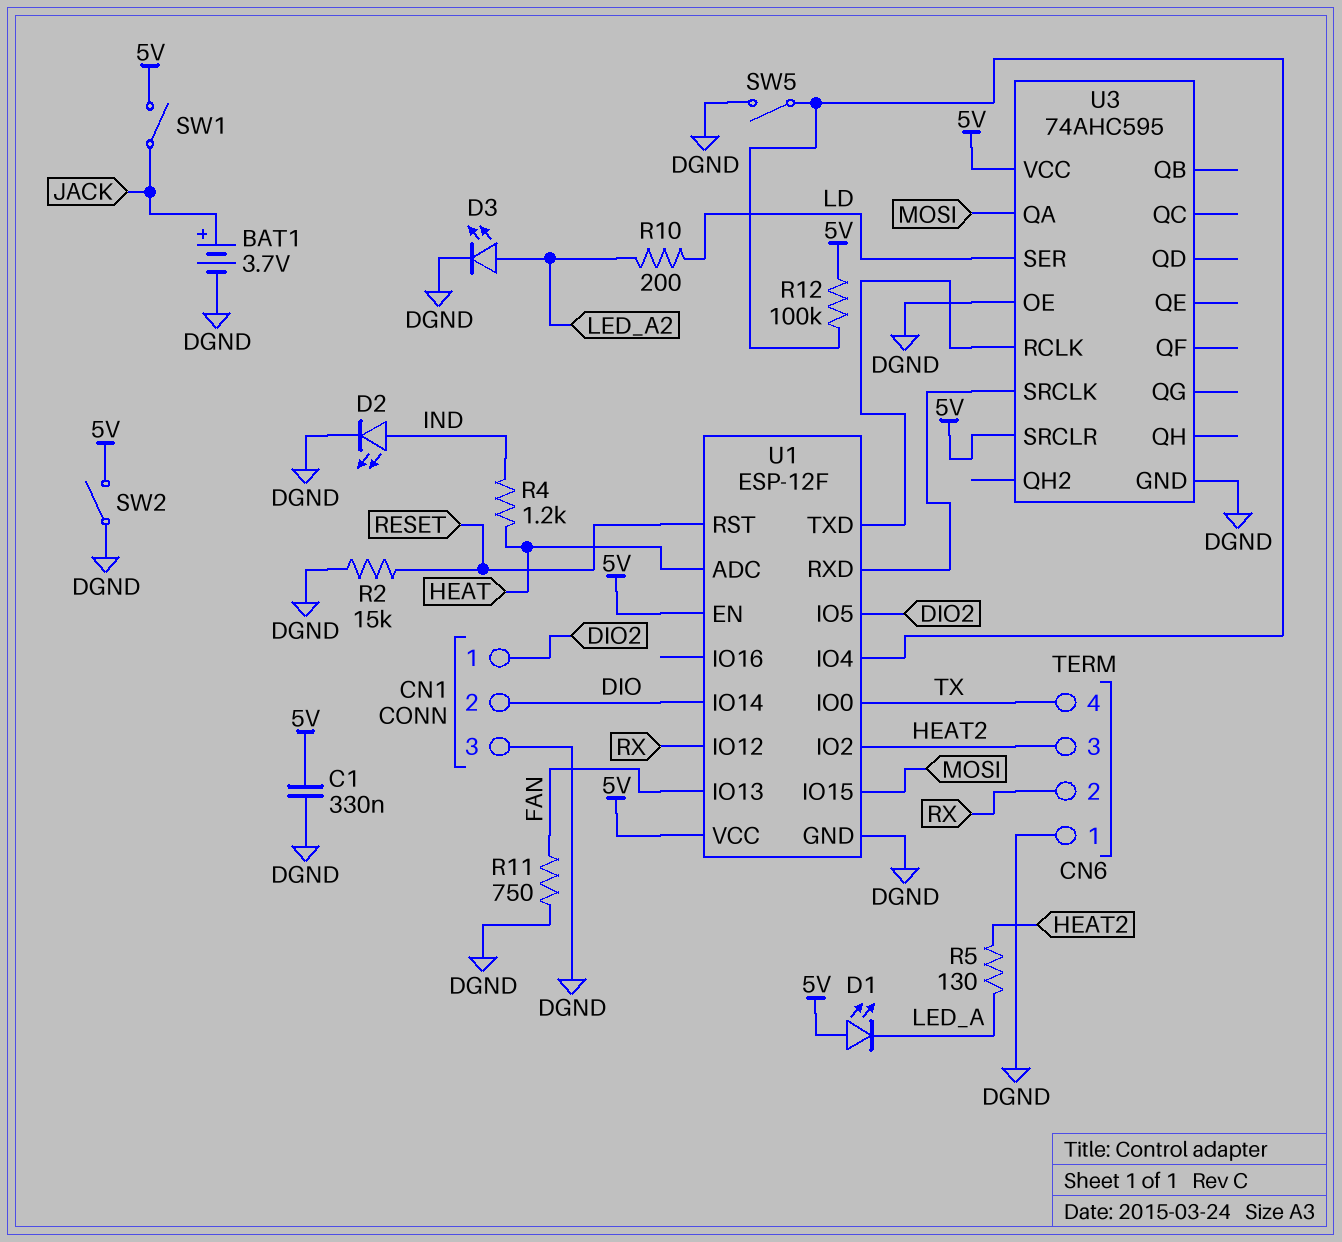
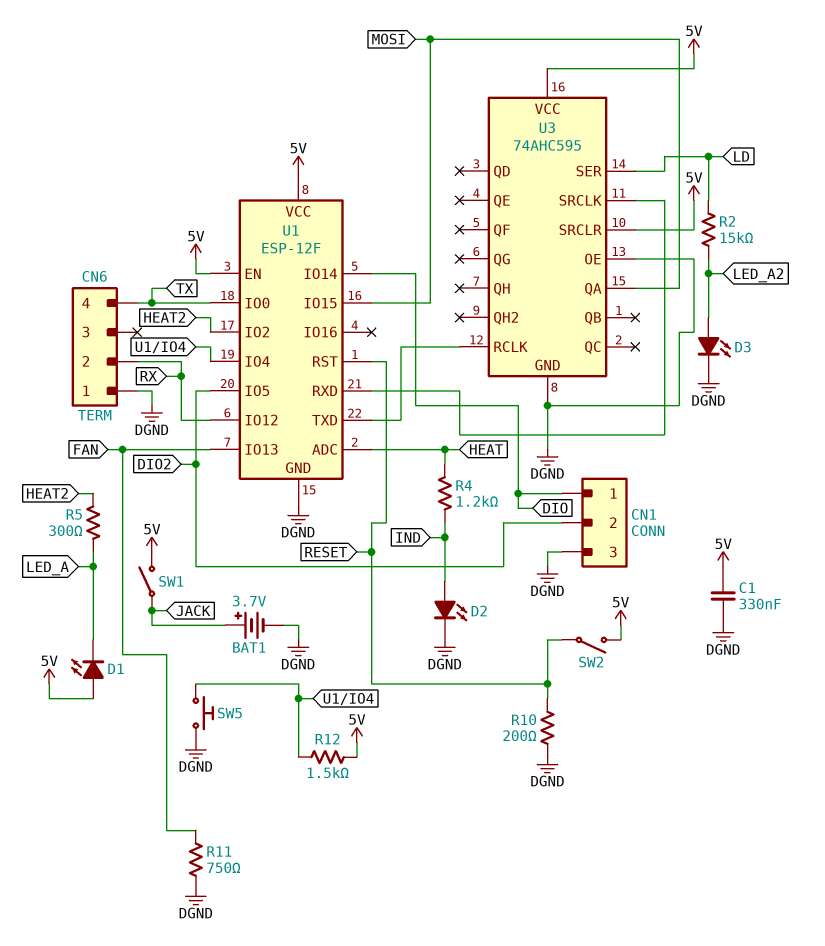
CN1 pin 1: DIO2 -> DIO
CN1 pin 2: DIO -> DIO2
CN6 pin 3: HEAT2 -> none
R2: 15k (DGND, RESET) -> 15k (LD, LED_A2)
R5: 130 (HEAT2, LED_A) -> 300 (HEAT2, LED_A)
R10: 200 (LD, LED_A2) -> 200 (DGND, RESET)
R12: 100k (5V, U1/IO4) -> 1.5k (5V, U1/IO4)
SW2: switch (5V, DGND) -> switch (5V, RESET)
SW5: switch (DGND, U1/IO4) -> button (DGND, U1/IO4)

